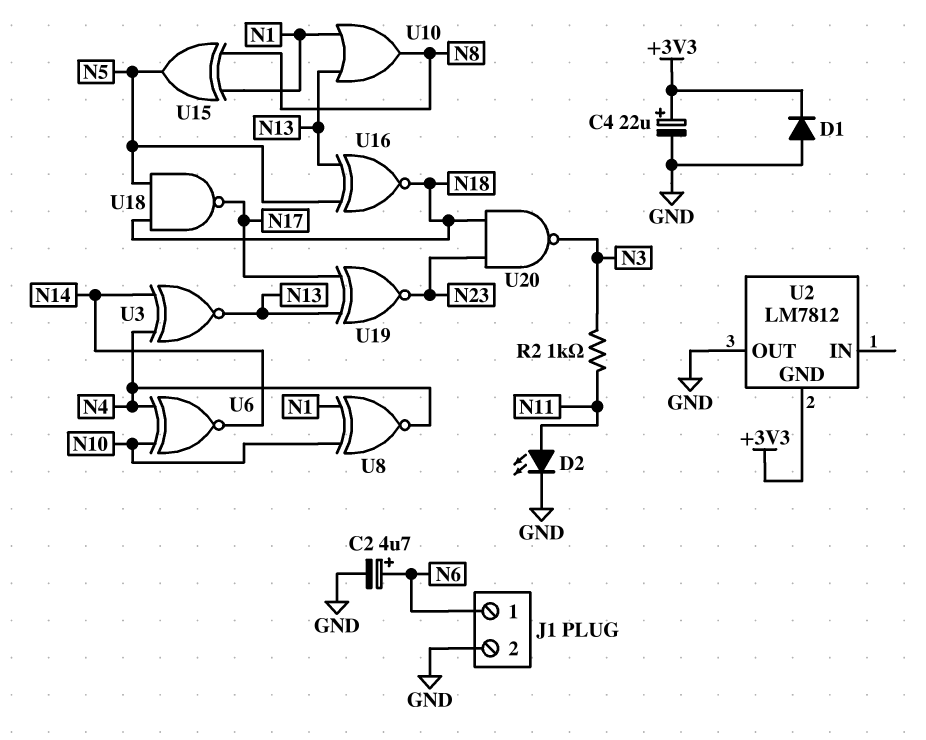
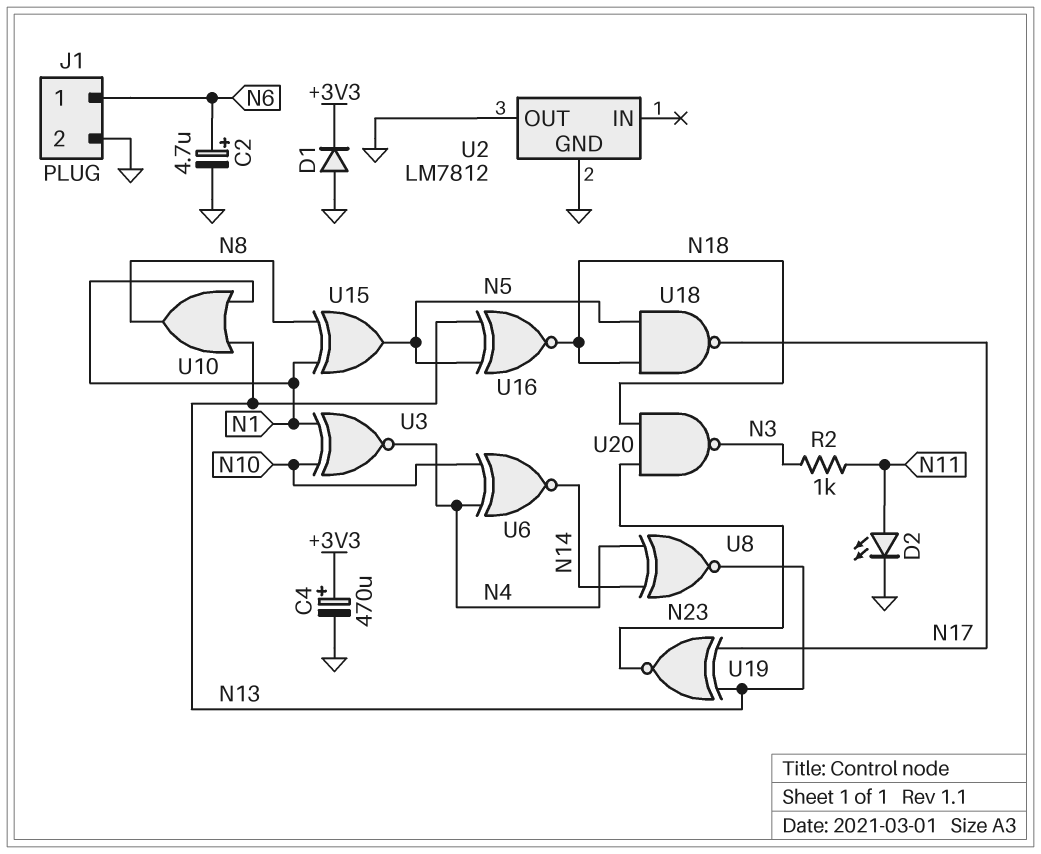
C4: 22uF (plus +3V3, minus GND) -> 470uF (plus +3V3, minus GND)
U2 pin GND: +3V3 -> GND
U3: XNOR (in N4, in N14, out N13) -> XNOR (in N1, in N10, out N4)
U8: XNOR (in N1, in N10, out N4) -> XNOR (in N4, in N14, out N13)

